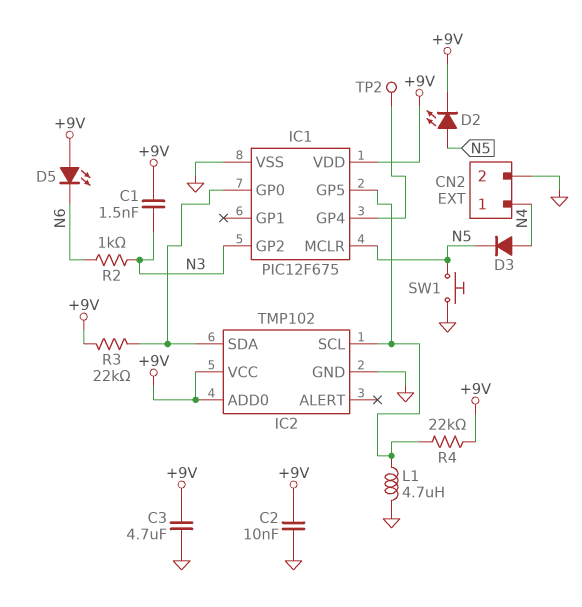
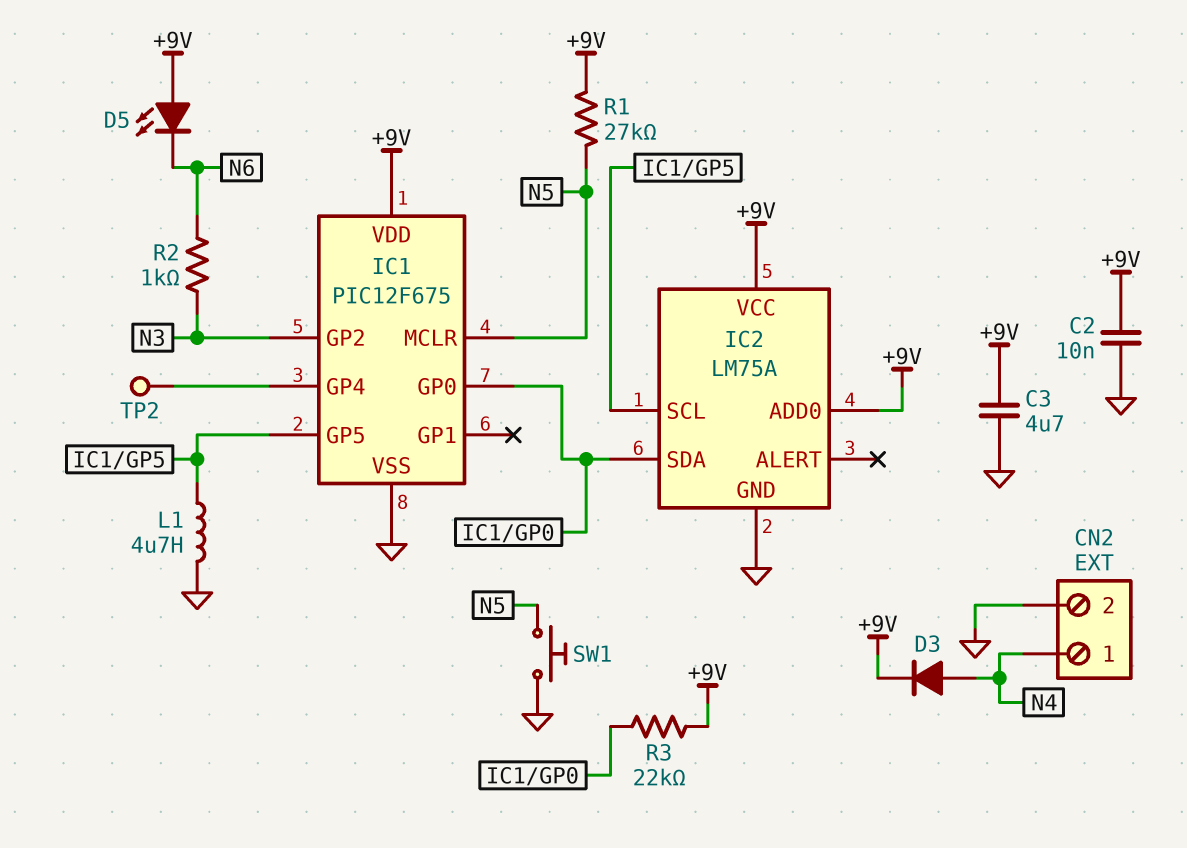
C1: 1.5nF (+9V, N3) -> none
D2: LED (A N5, K +9V) -> none
D3: diode (A N4, K N5) -> diode (A N4, K +9V)
IC2: TMP102 -> LM75A
R1: none -> 27k (+9V, N5)
R4: 22k (+9V, IC1/GP5) -> none

